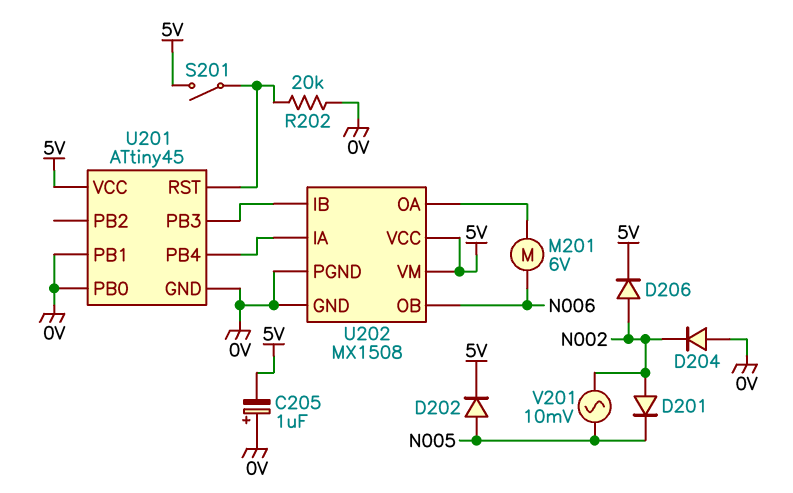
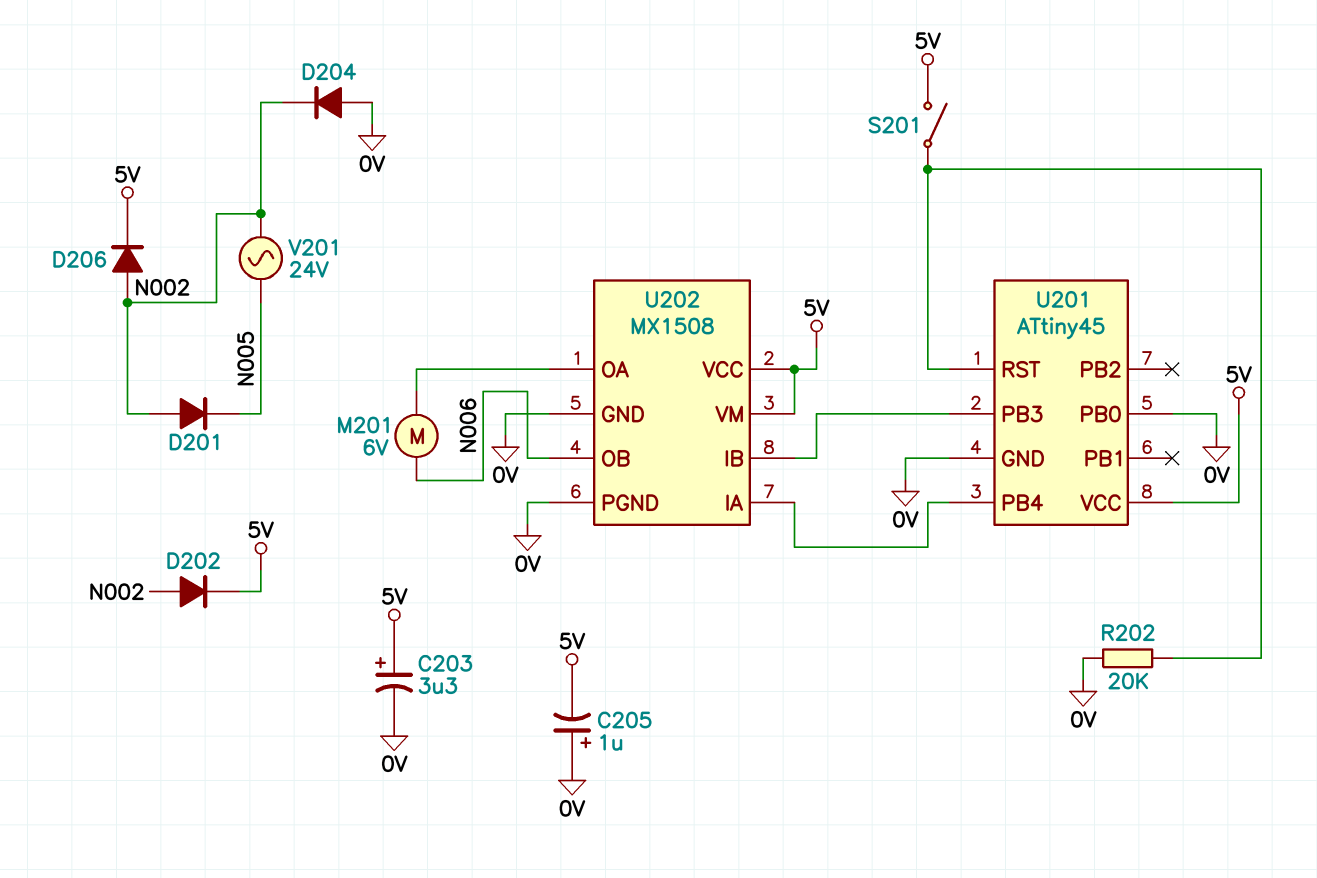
C203: none -> 3.3uF (plus 5V, minus 0V)
D202: diode (A N005, K 5V) -> diode (A N002, K 5V)
U201 pin PB1: 0V -> none
V201: AC 10mV (N002, N005) -> AC 24V (N002, N005)

